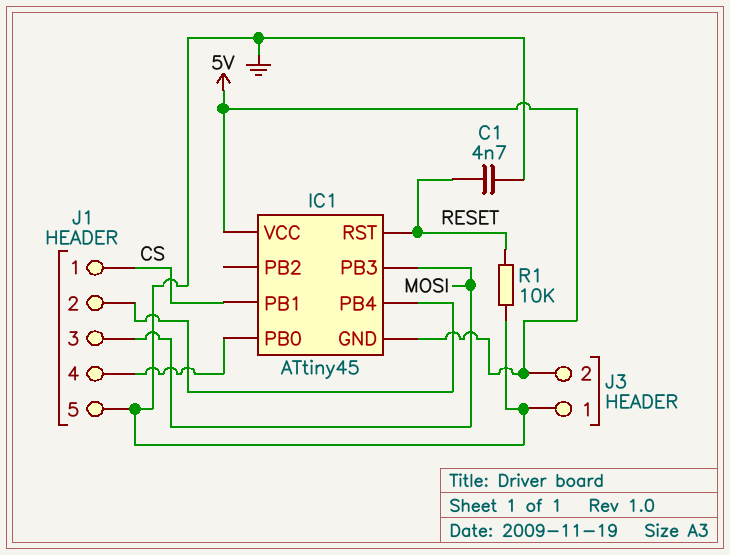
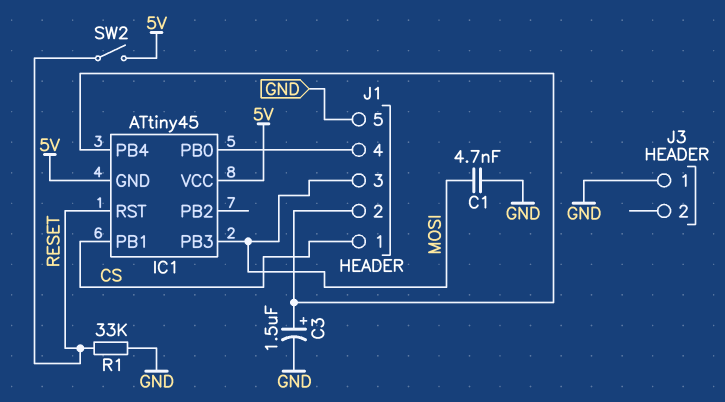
C1: 4.7nF (GND, RESET) -> 4.7nF (GND, MOSI)
C3: none -> 1.5uF (plus IC1/PB4, minus GND)
J3 pin 2: 5V -> none
R1: 10k (GND, RESET) -> 33k (GND, RESET)
SW2: none -> switch (5V, RESET)

